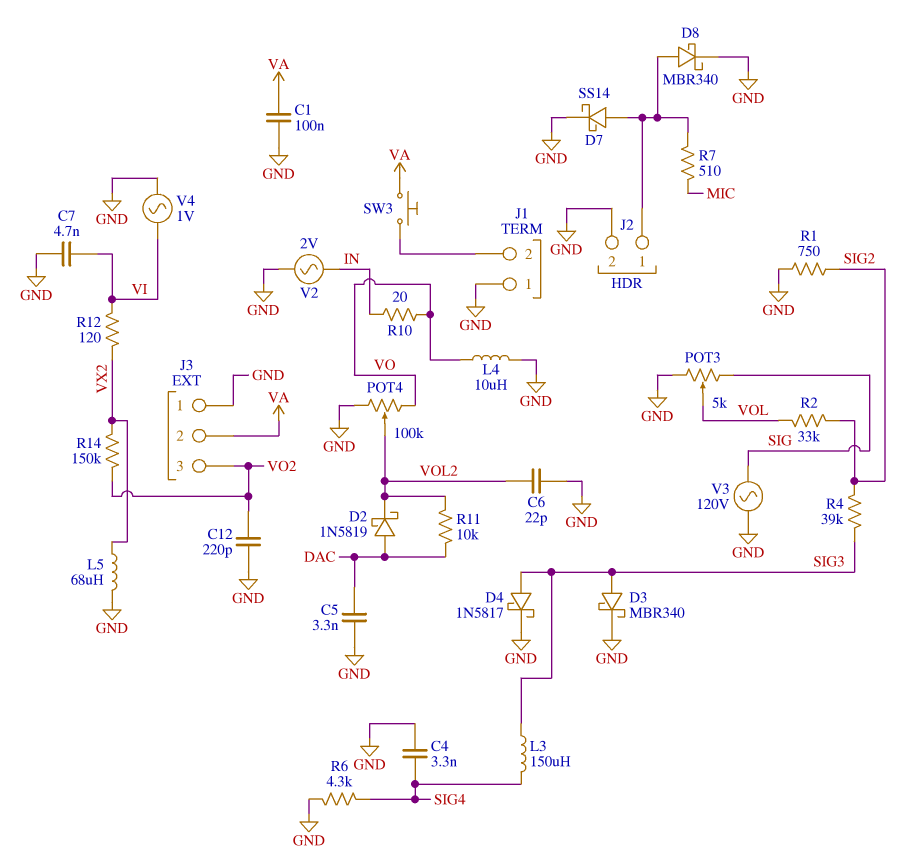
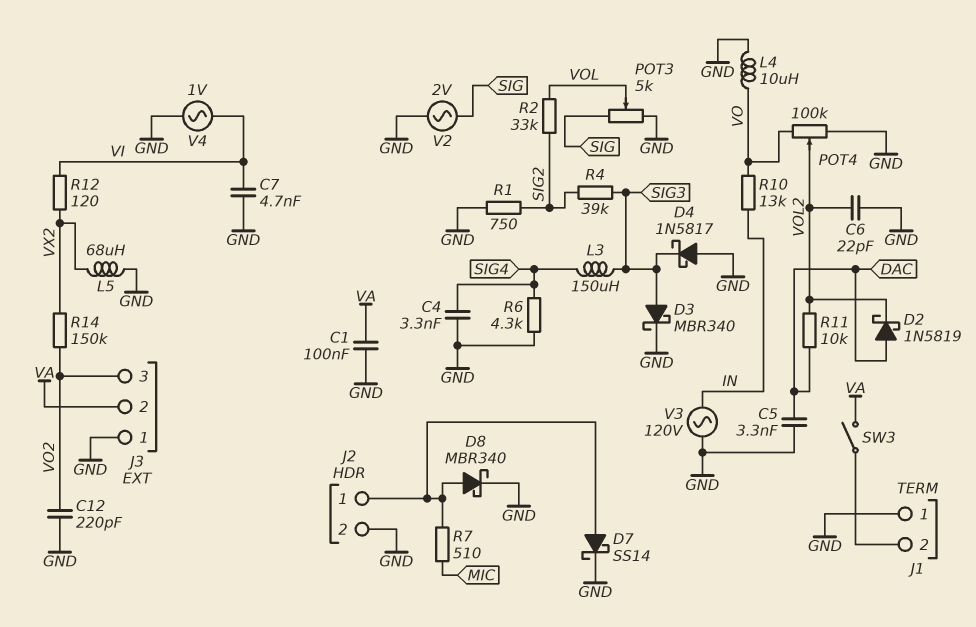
D4: schottky 1N5817 (A SIG3, K GND) -> schottky 1N5817 (A GND, K SIG3)
R10: 20 (IN, VO) -> 13k (IN, VO)
SW3: button (J1/2, VA) -> switch (J1/2, VA)
V2: AC 2V (GND, IN) -> AC 2V (GND, SIG)
V3: AC 120V (GND, SIG) -> AC 120V (GND, IN)

